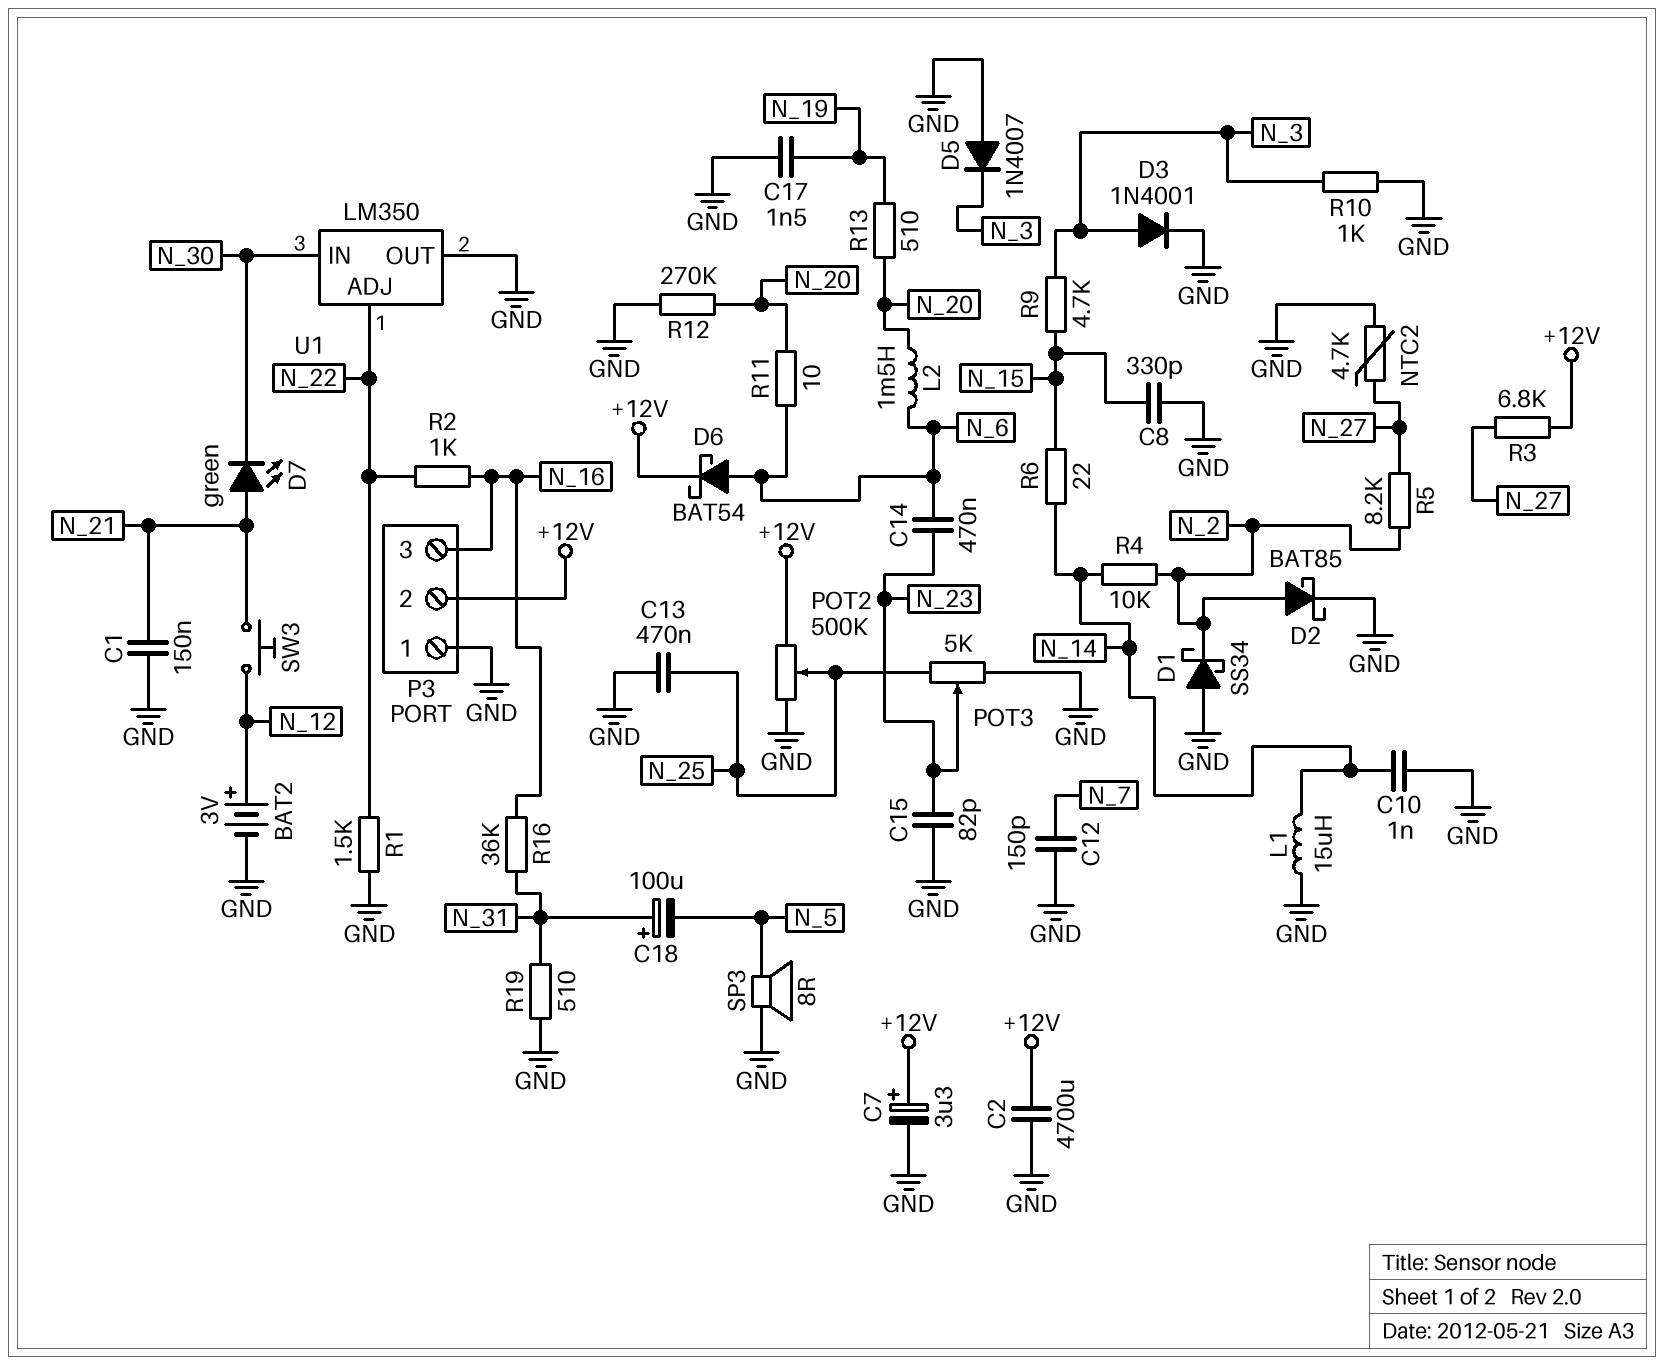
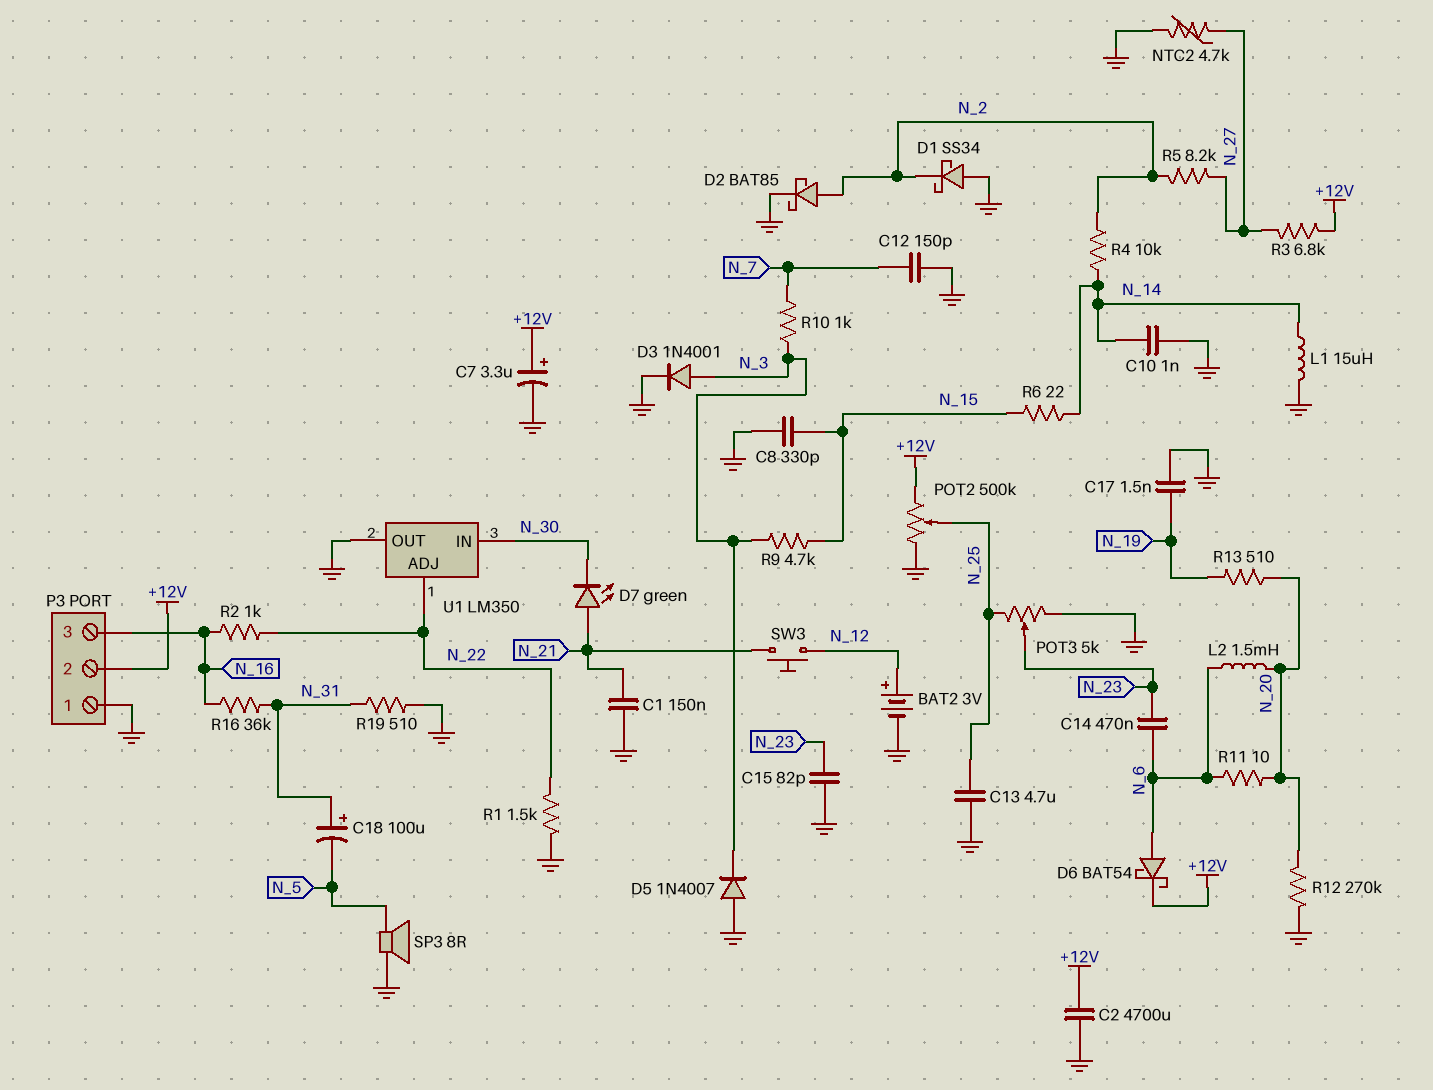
C13: 470nF (GND, N_25) -> 4.7uF (GND, N_25)
R10: 1k (GND, N_3) -> 1k (N_3, N_7)

